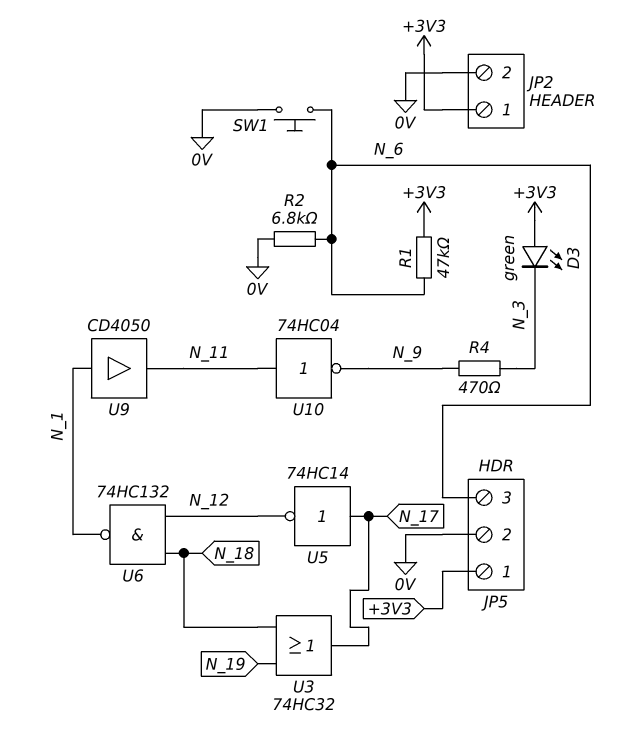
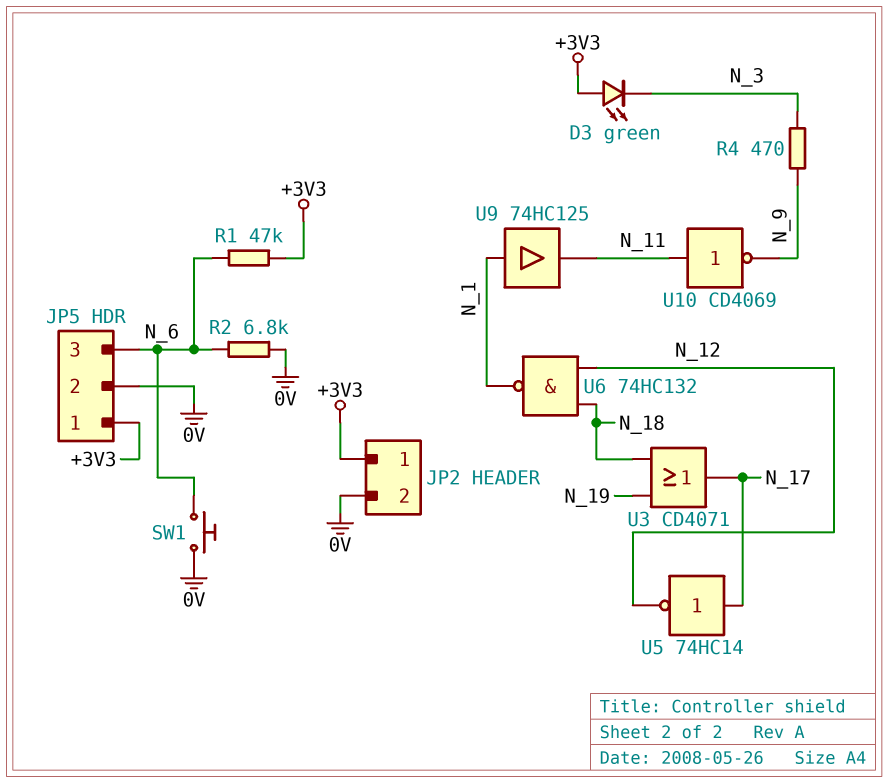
U3: OR 74HC32 (in N_18, in N_19, out N_17) -> OR CD4071 (in N_18, in N_19, out N_17)
U9: buffer CD4050 (in N_1, out N_11) -> buffer 74HC125 (in N_1, out N_11)
U10: NOT 74HC04 (in N_11, out N_9) -> NOT CD4069 (in N_11, out N_9)

